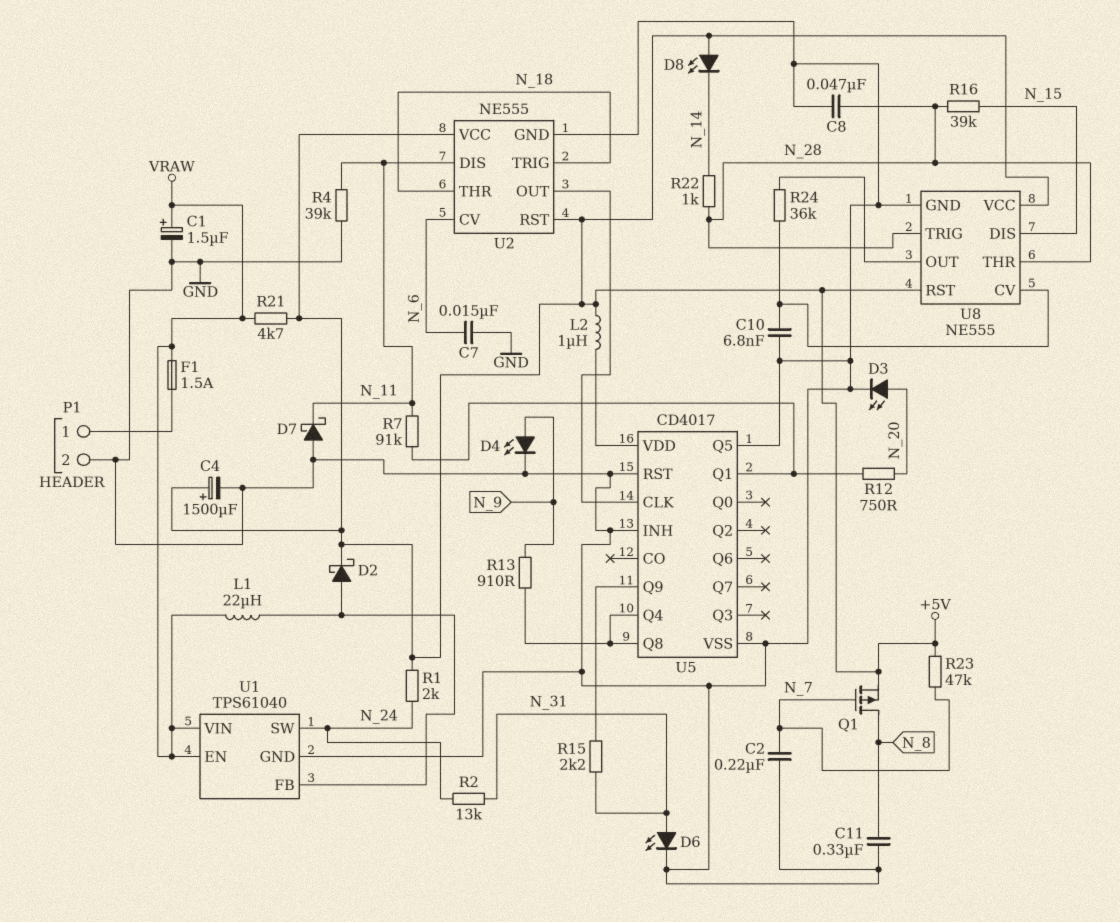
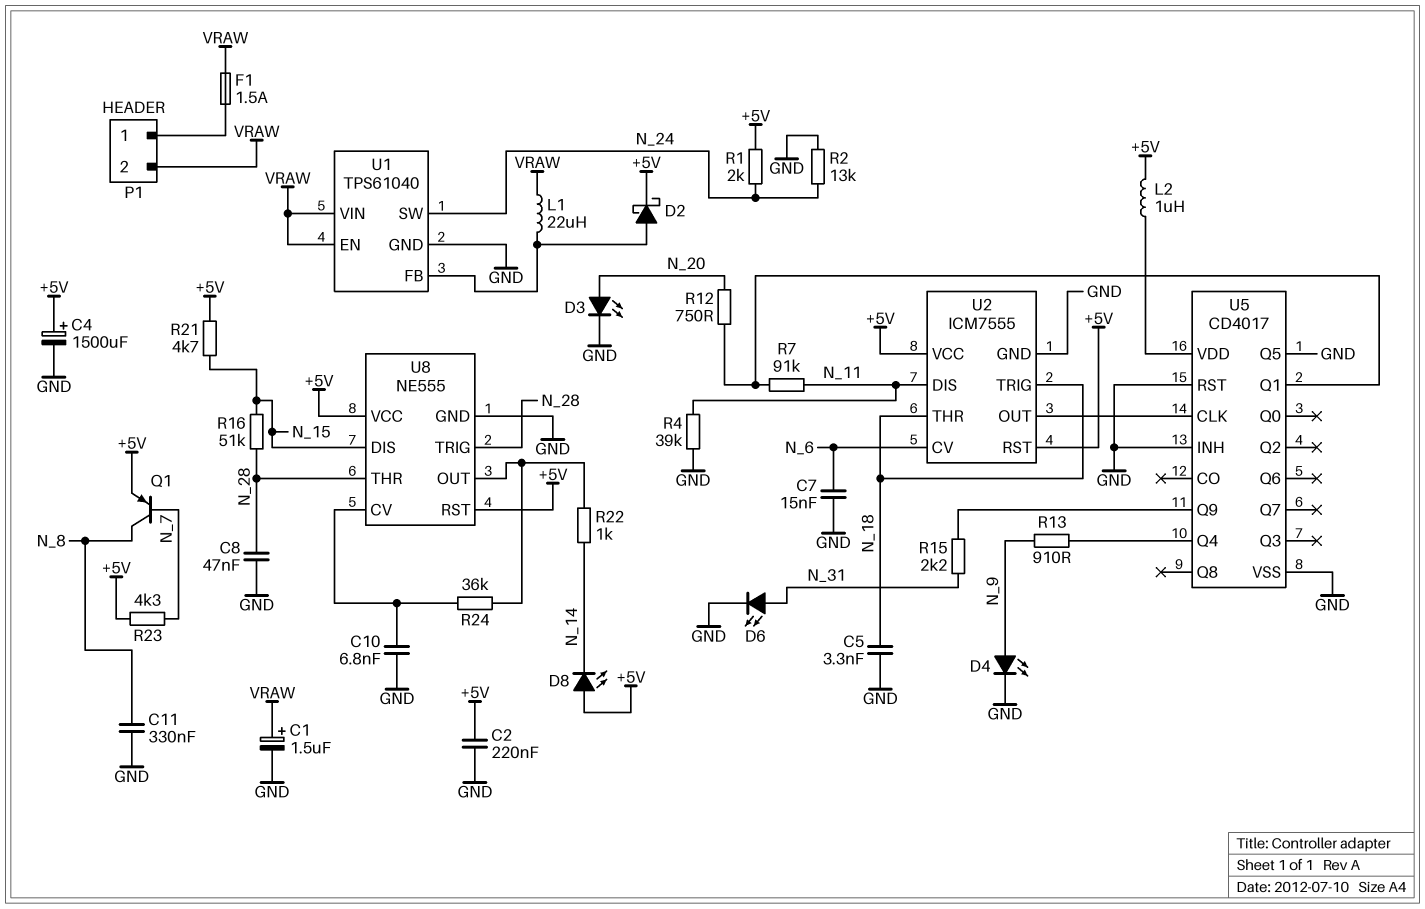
C2: 220nF (GND, N_7) -> 220nF (+5V, GND)
C5: none -> 3.3nF (GND, N_18)
D7: schottky (A GND, K N_11) -> none
P1 pin 2: GND -> VRAW
Q1: PMOS (G N_7, D N_8, S +5V) -> PNP (B N_7, C N_8, E +5V)
R2: 13k (N_24, N_31) -> 13k (GND, N_24)
R16: 39k (N_15, N_28) -> 51k (N_15, N_28)
R21: 4.7k (+5V, VRAW) -> 4.7k (+5V, N_15)
R22: 1k (N_14, N_28) -> 1k (N_14, U8/OUT)
R23: 47k (+5V, N_7) -> 4.3k (+5V, N_7)
U2: NE555 -> ICM7555
U5 pin Q8: U5/Q4 -> none

